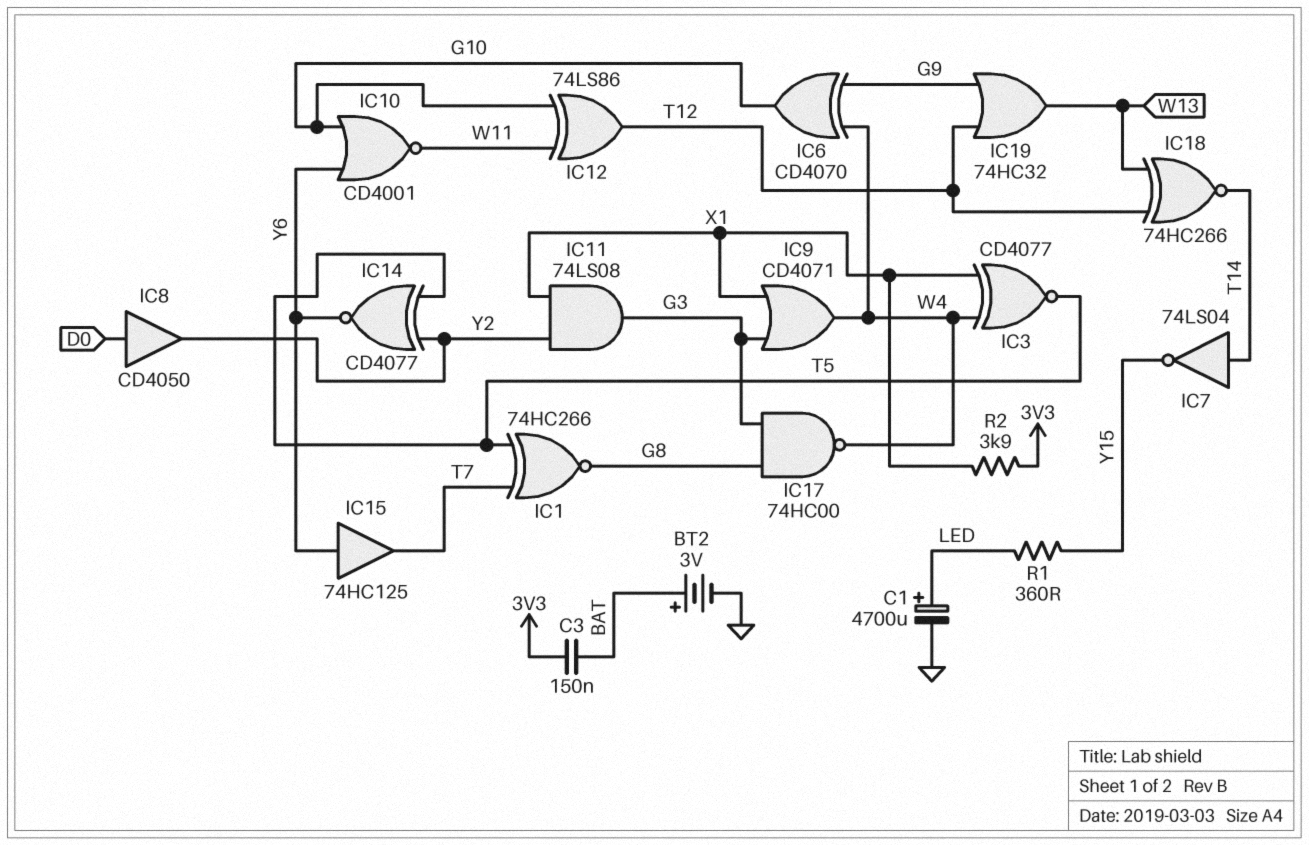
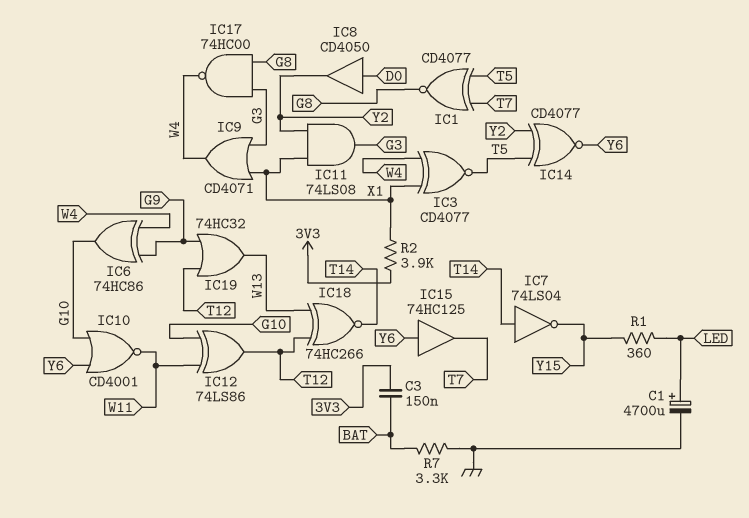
BT2: 3V (plus BAT, minus GND) -> none
IC1: XNOR 74HC266 (in T5, in T7, out G8) -> XNOR CD4077 (in T5, in T7, out G8)
IC6: XOR CD4070 (in G9, in W4, out G10) -> XOR 74HC86 (in G9, in W4, out G10)
R7: none -> 3.3k (BAT, GND)

